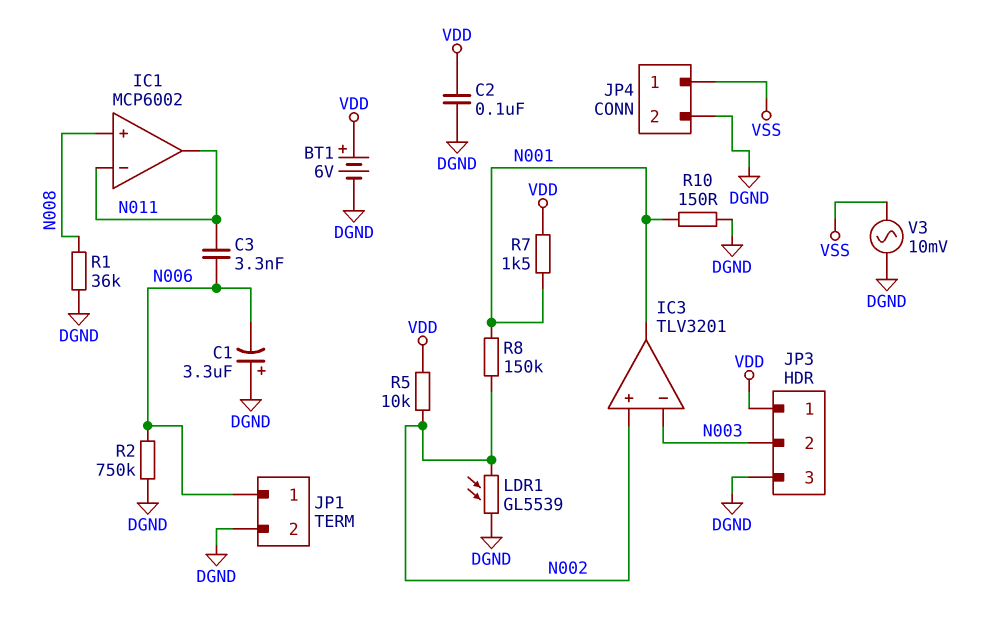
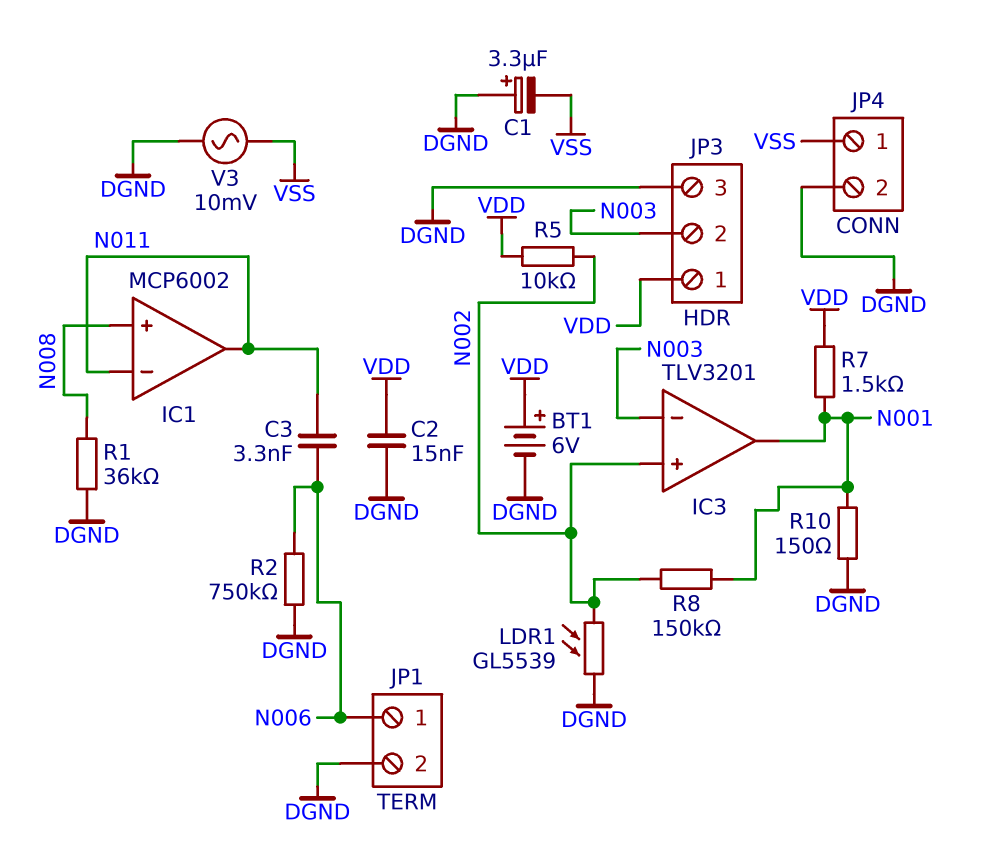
C1: 3.3uF (plus DGND, minus N006) -> 3.3uF (plus DGND, minus VSS)
C2: 100nF (DGND, VDD) -> 15nF (DGND, VDD)

